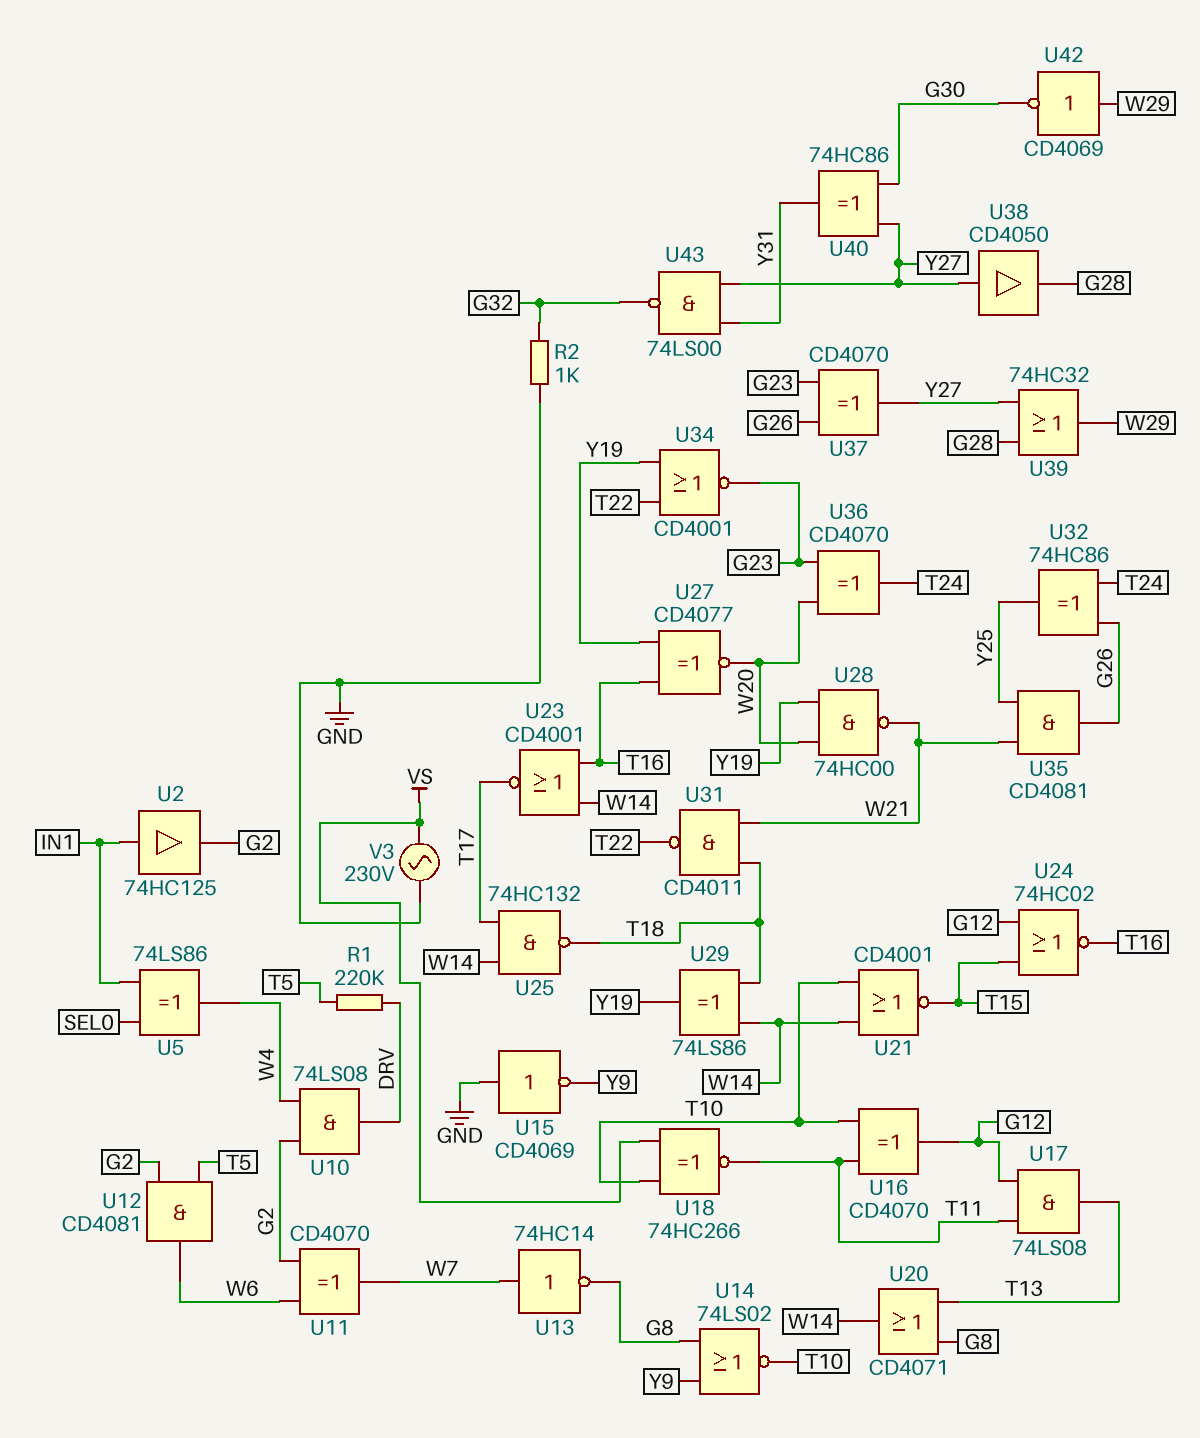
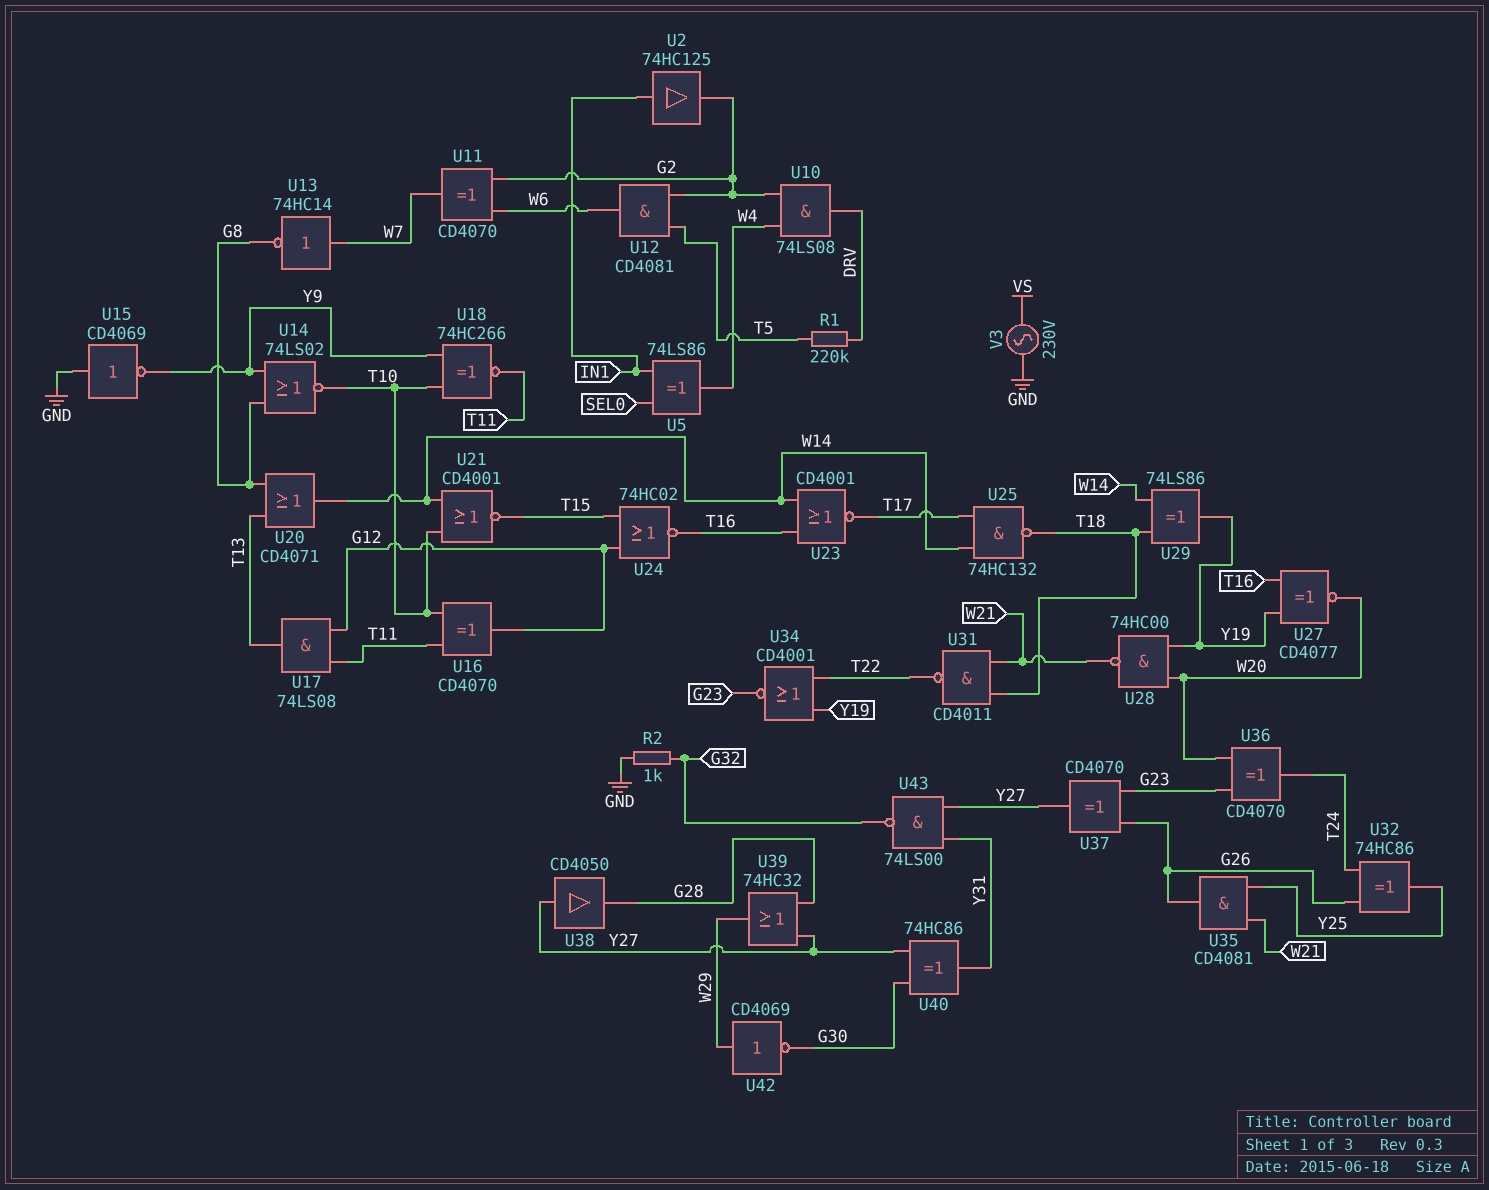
U18: XNOR 74HC266 (in T10, in VS, out T11) -> XNOR 74HC266 (in T10, in Y9, out T11)

